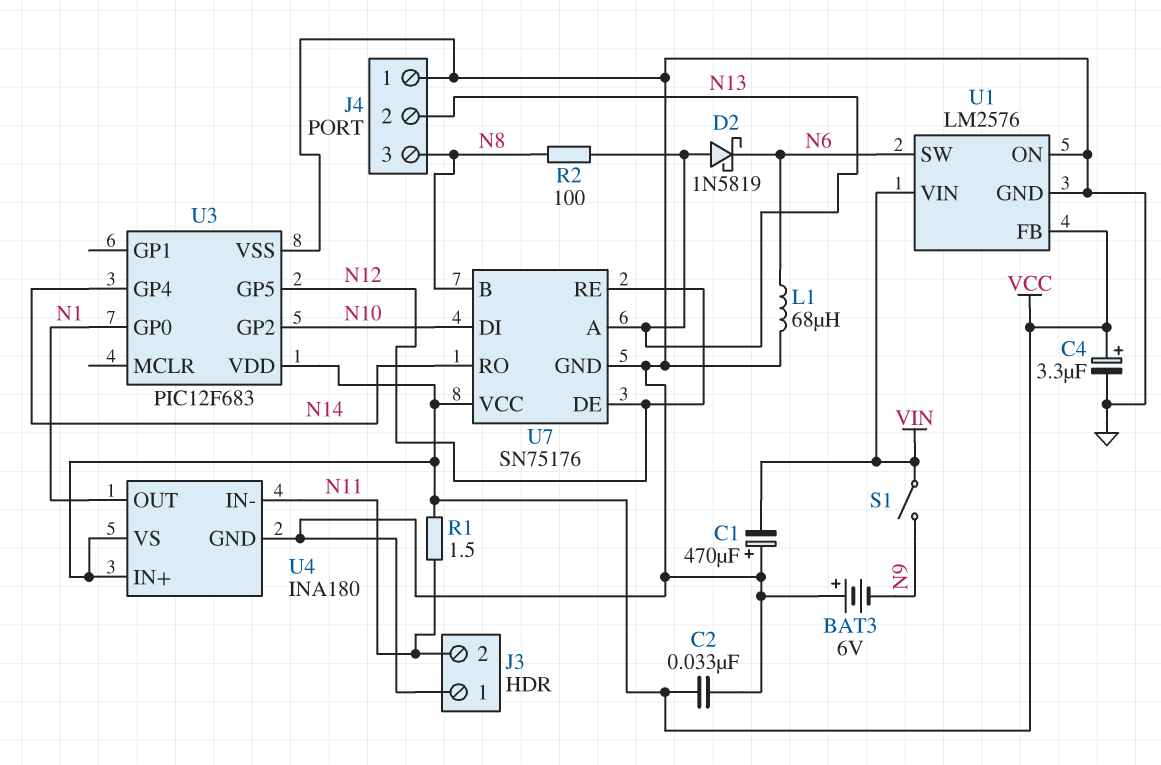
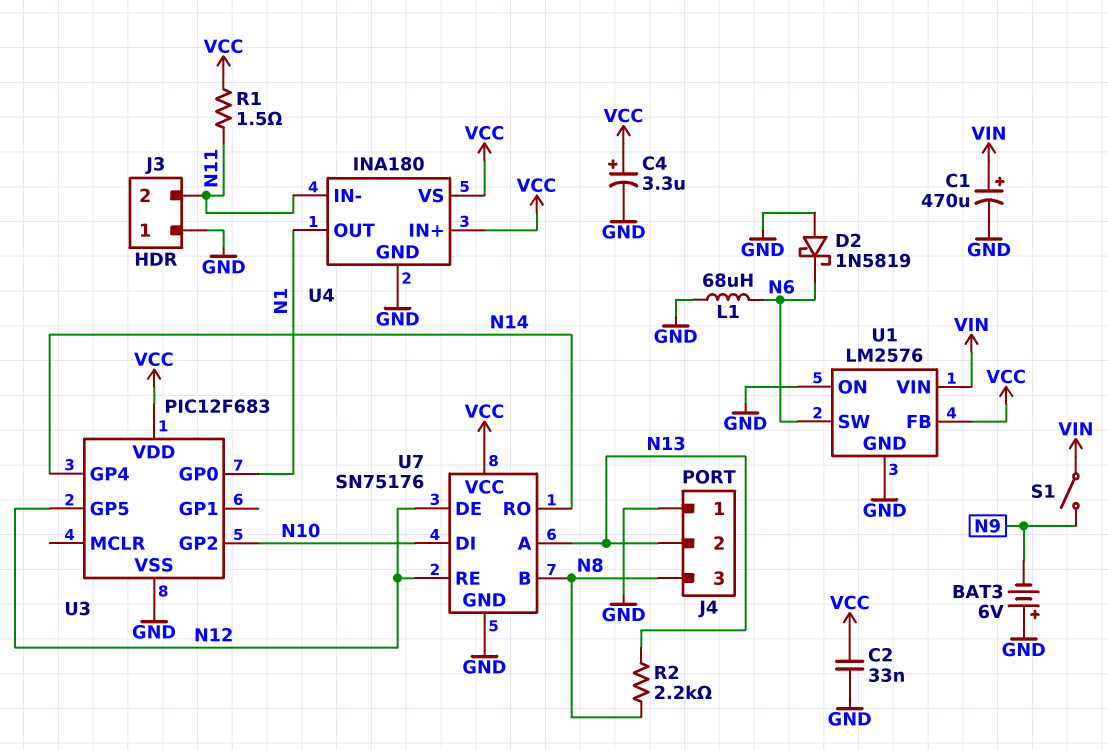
C1: 470uF (plus GND, minus VIN) -> 470uF (plus VIN, minus GND)
D2: schottky 1N5819 (A N13, K N6) -> schottky 1N5819 (A GND, K N6)
R2: 100 (N8, N13) -> 2.2k (N8, N13)

